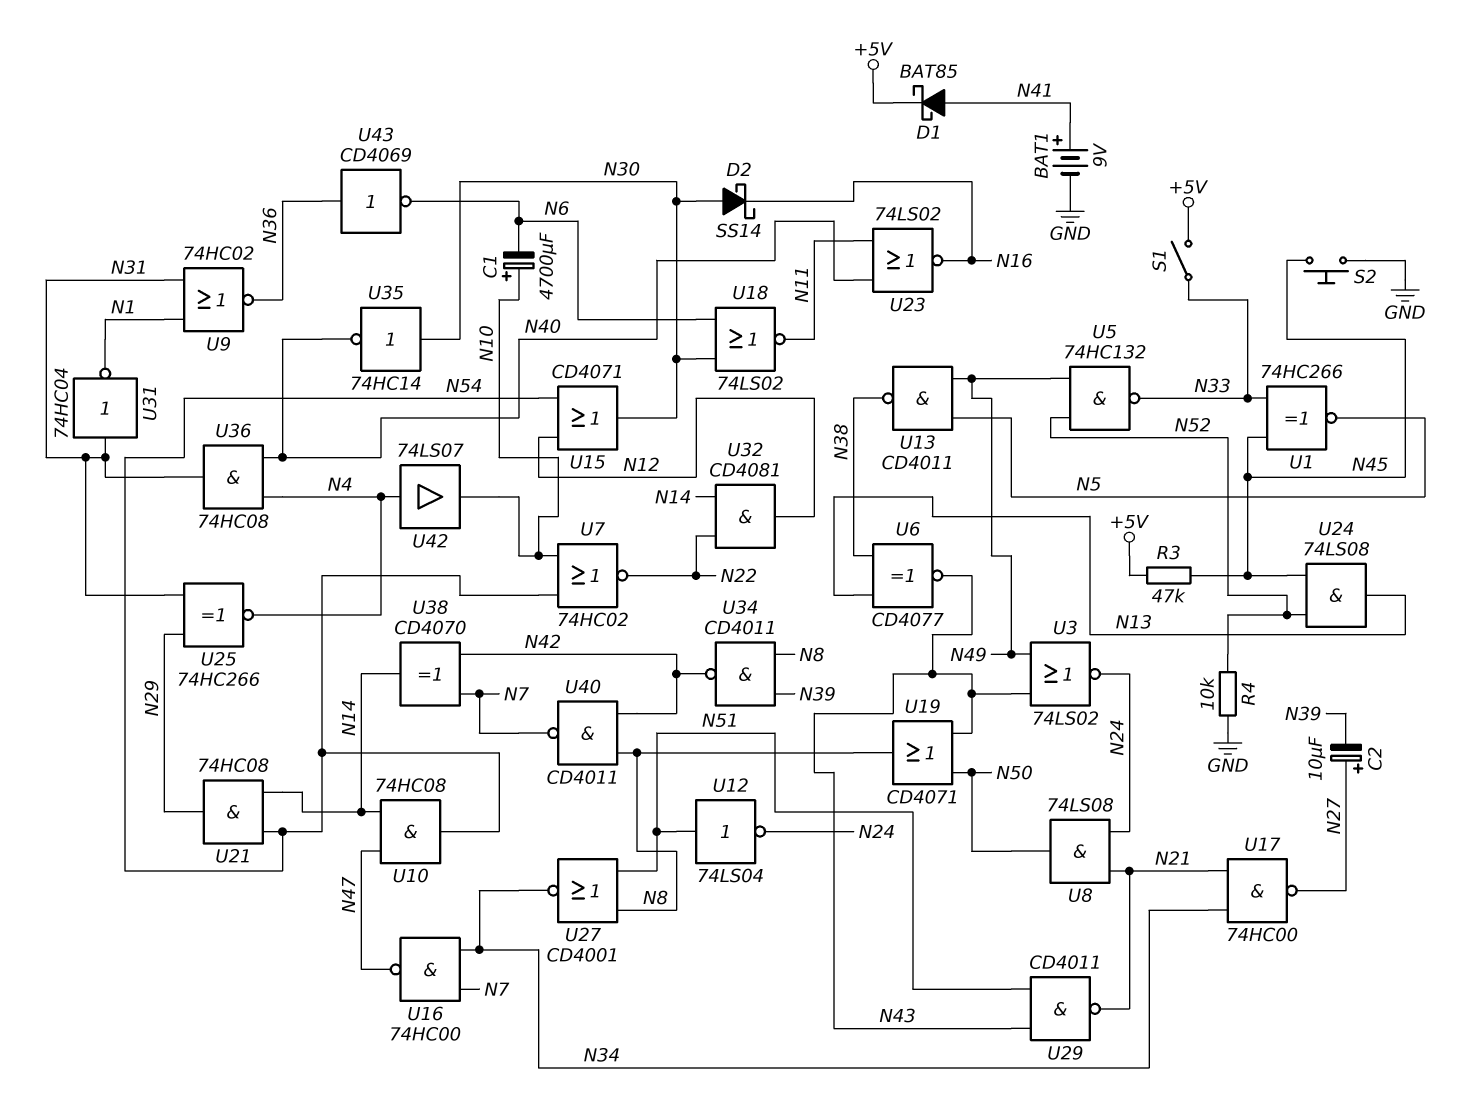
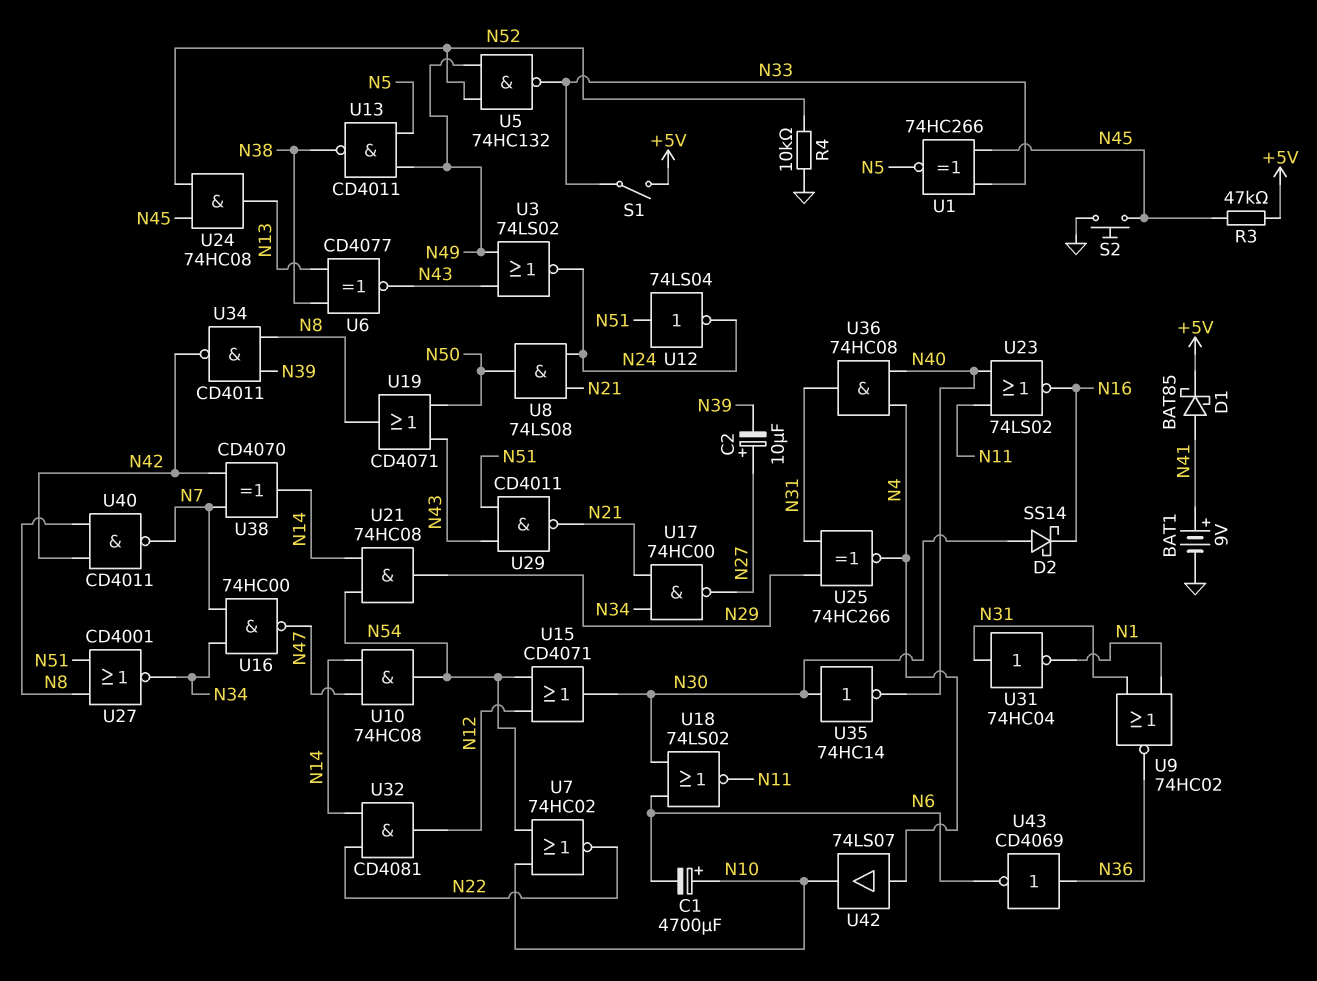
U24: AND 74LS08 (in N45, in N52, out N13) -> AND 74HC08 (in N45, in N52, out N13)

